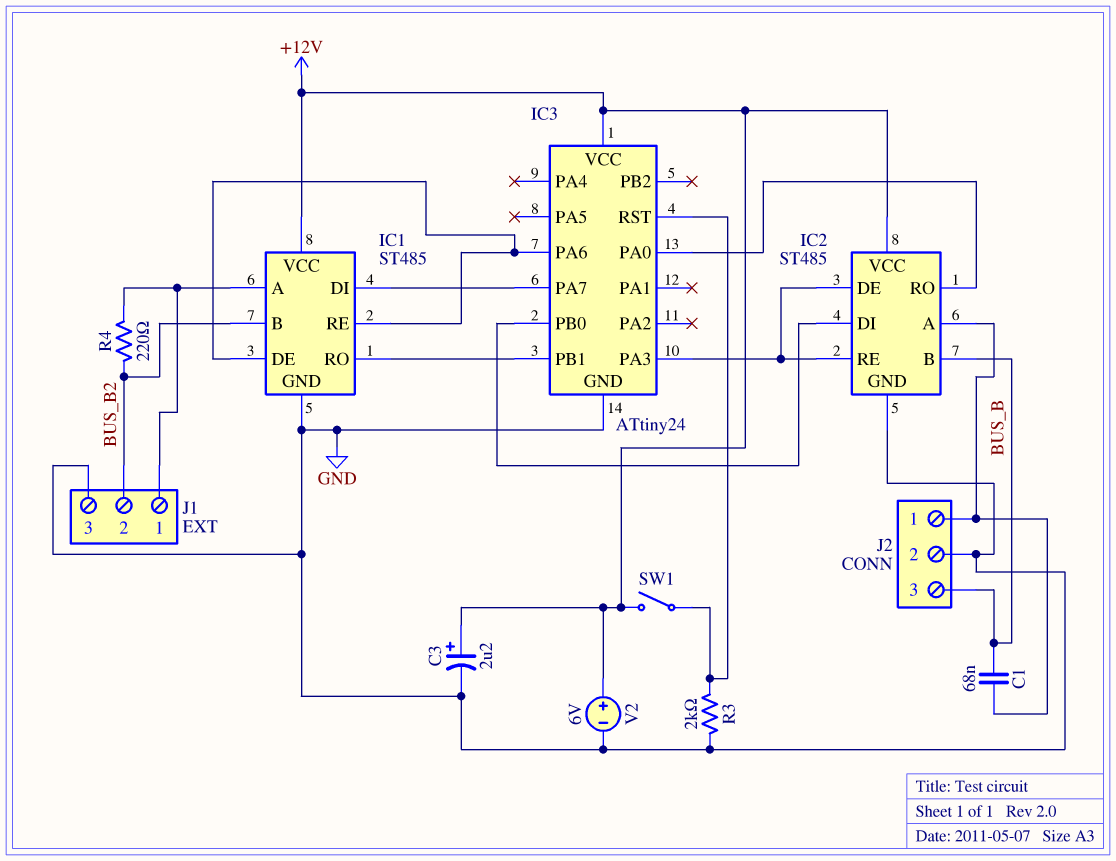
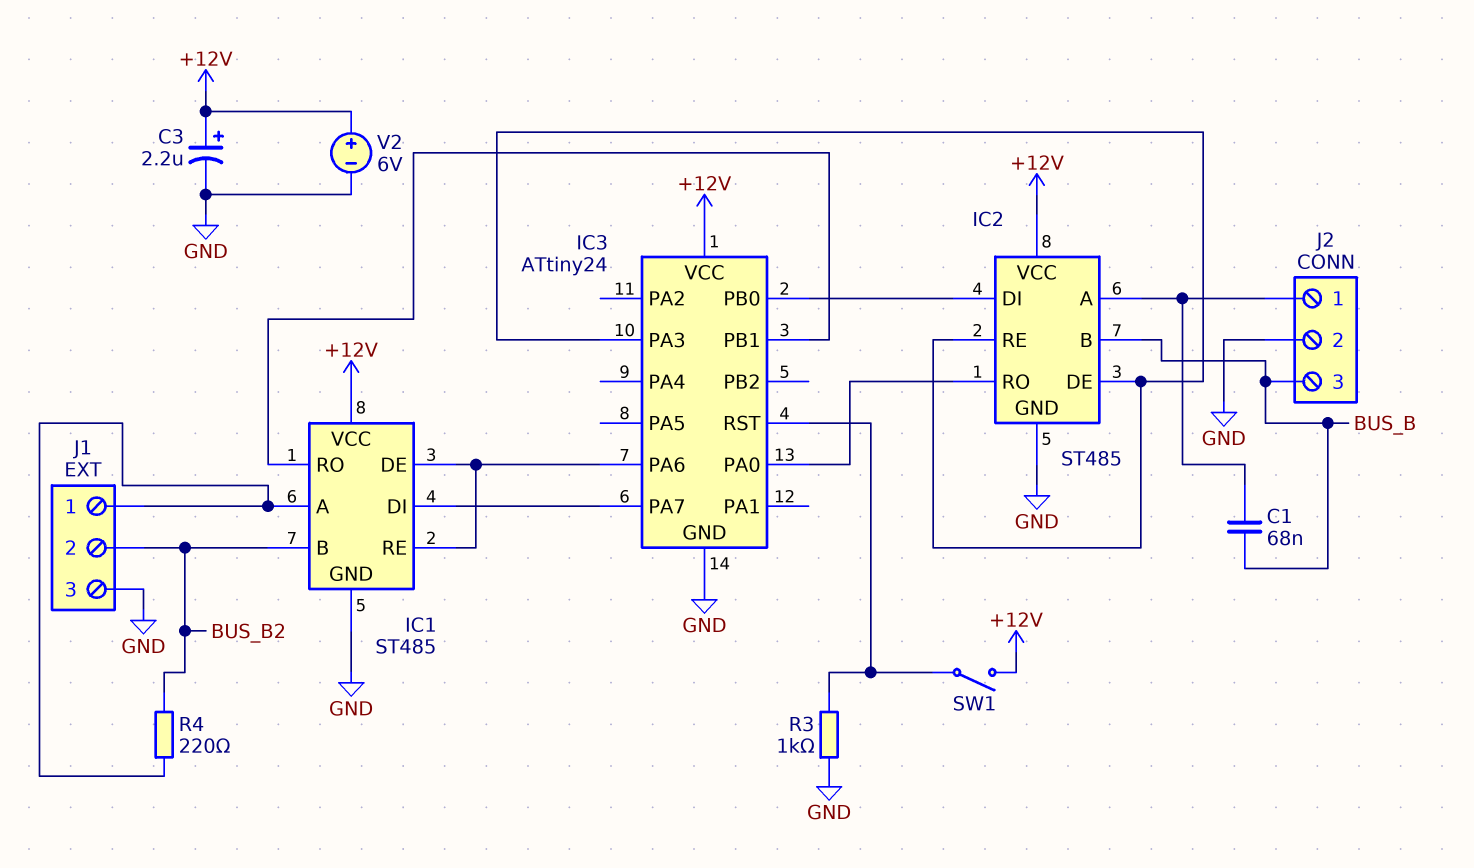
R3: 2k (GND, IC3/RST) -> 1k (GND, IC3/RST)

